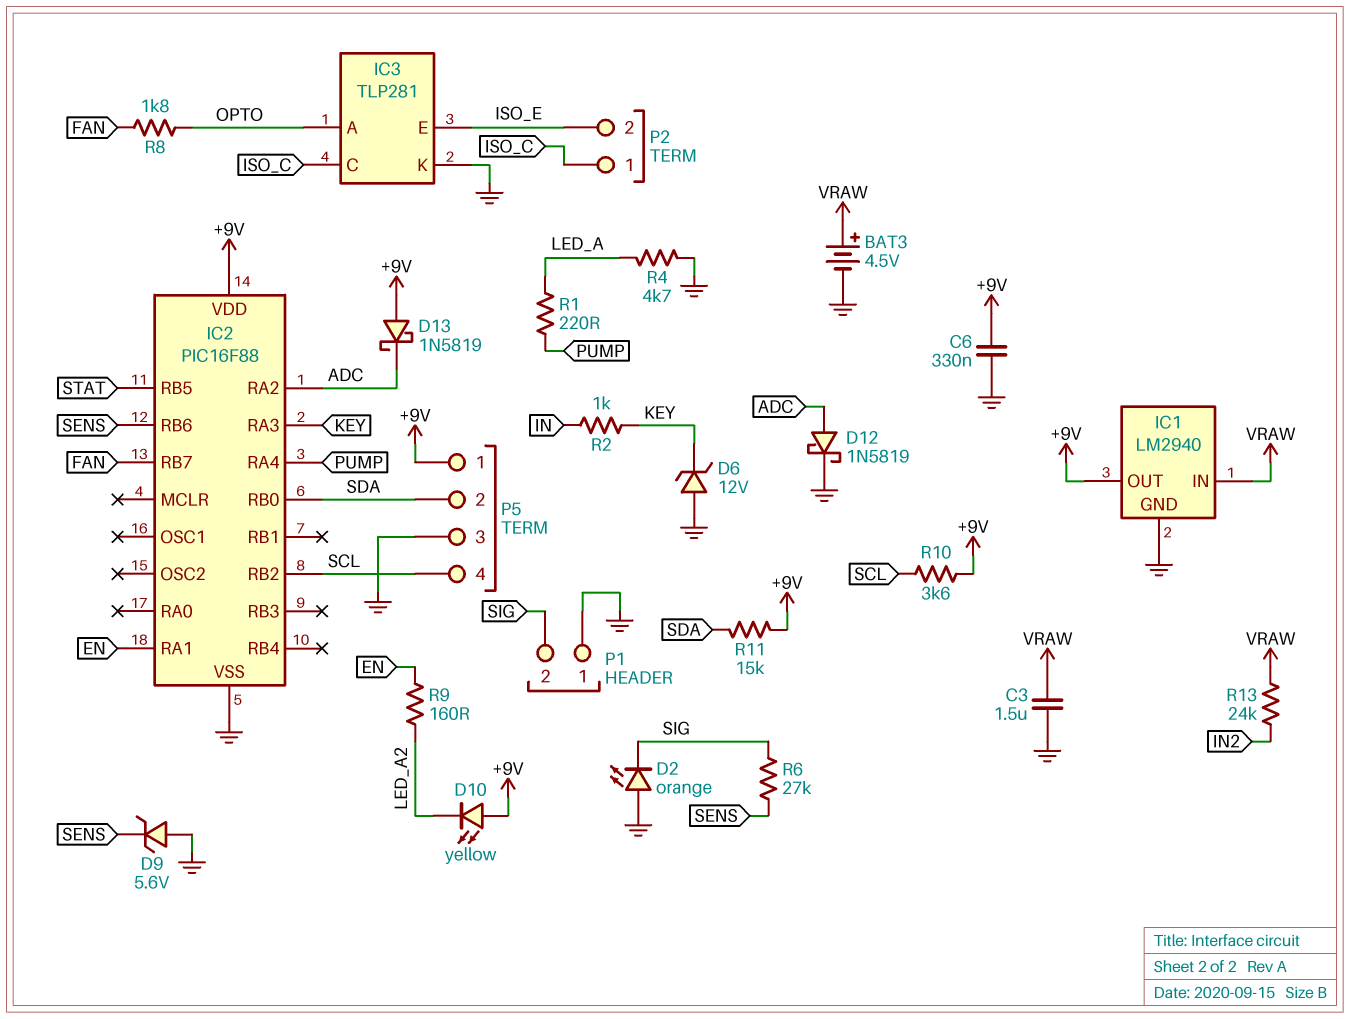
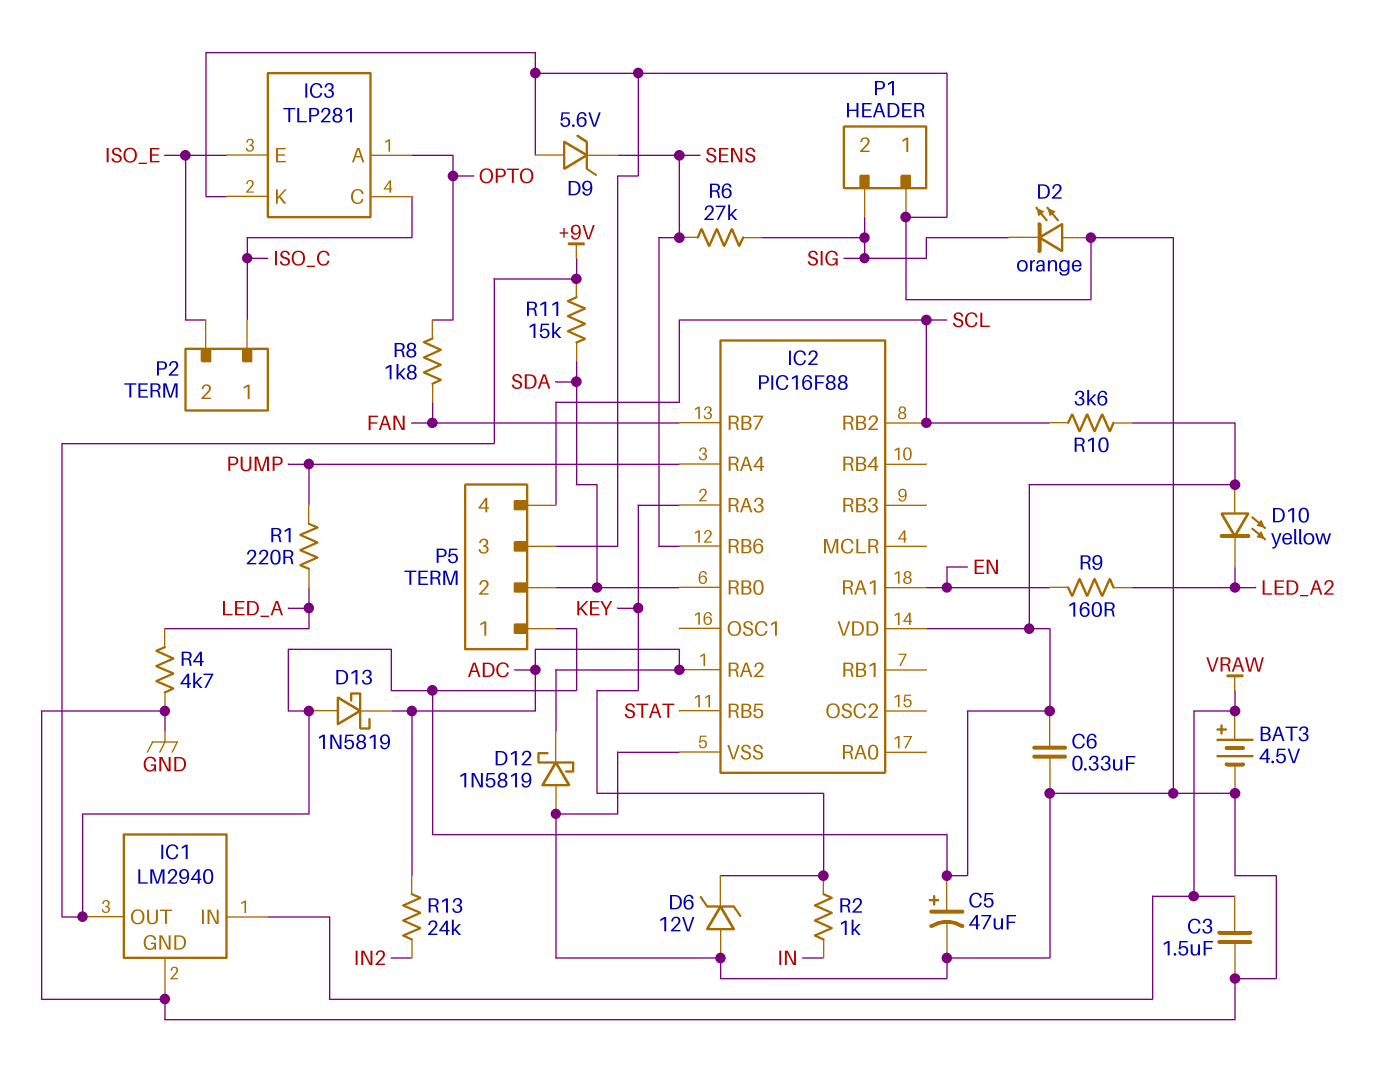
C5: none -> 47uF (plus +9V, minus GND)
D12: schottky 1N5819 (A ADC, K GND) -> schottky 1N5819 (A GND, K ADC)
R13: 24k (IN2, VRAW) -> 24k (ADC, IN2)

